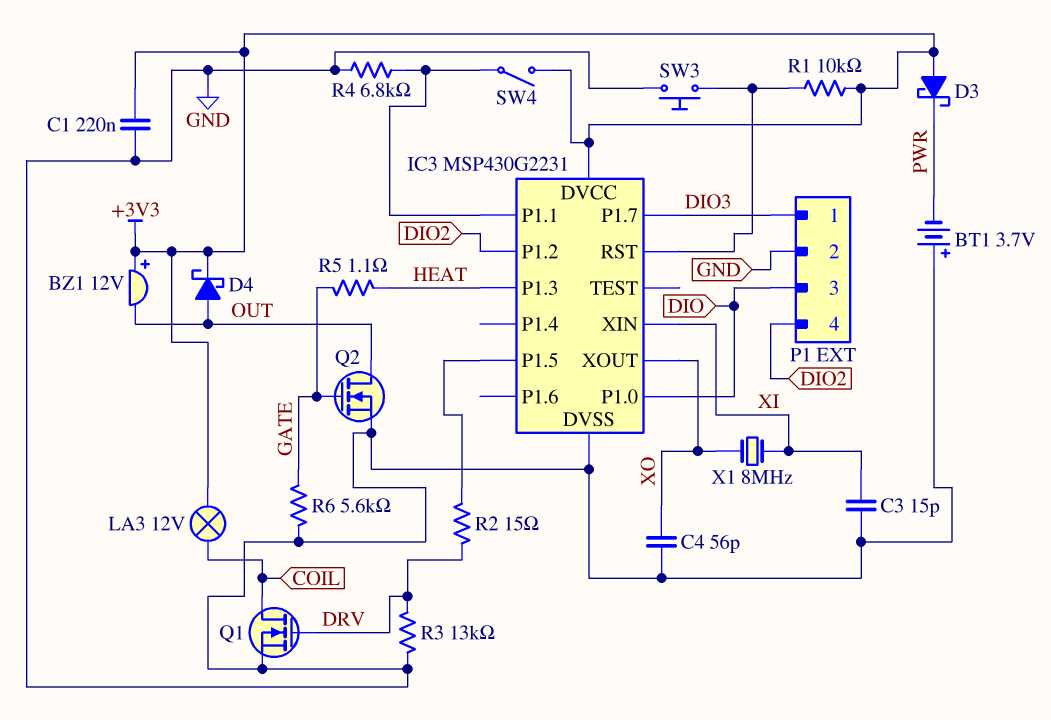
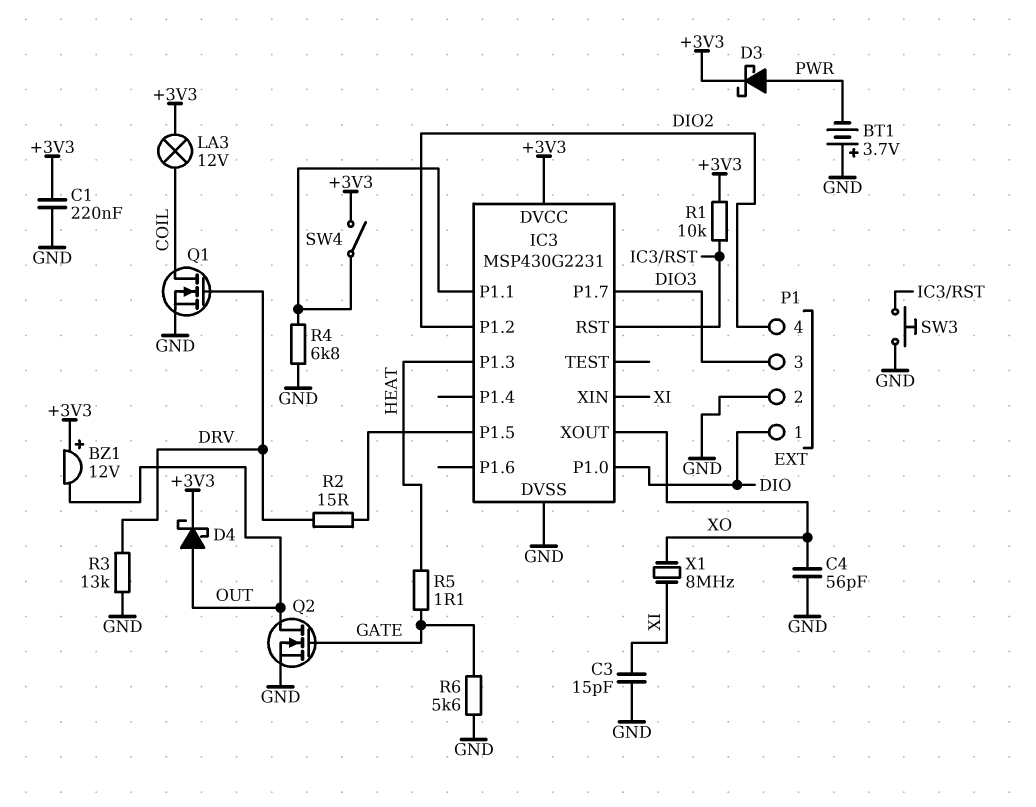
D3: schottky (A +3V3, K PWR) -> schottky (A PWR, K +3V3)
P1 pin 1: DIO3 -> DIO
P1 pin 3: DIO -> DIO3

